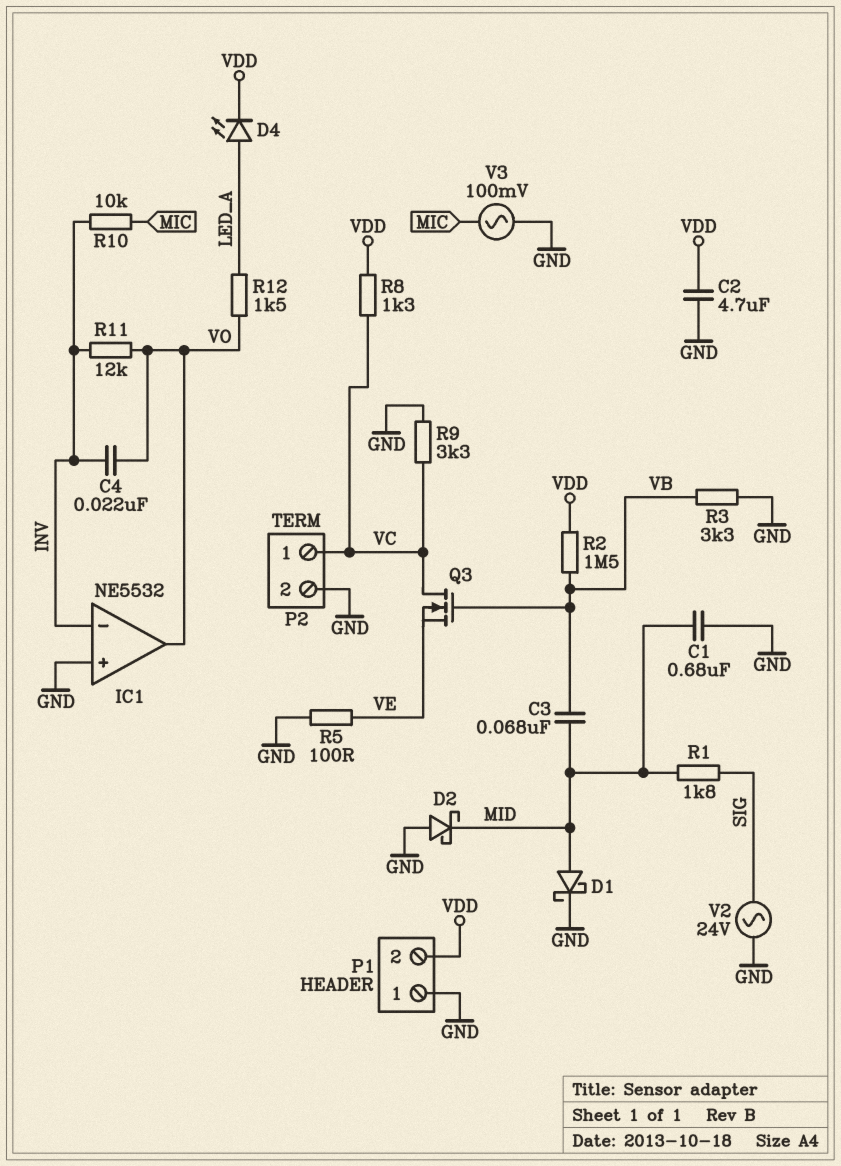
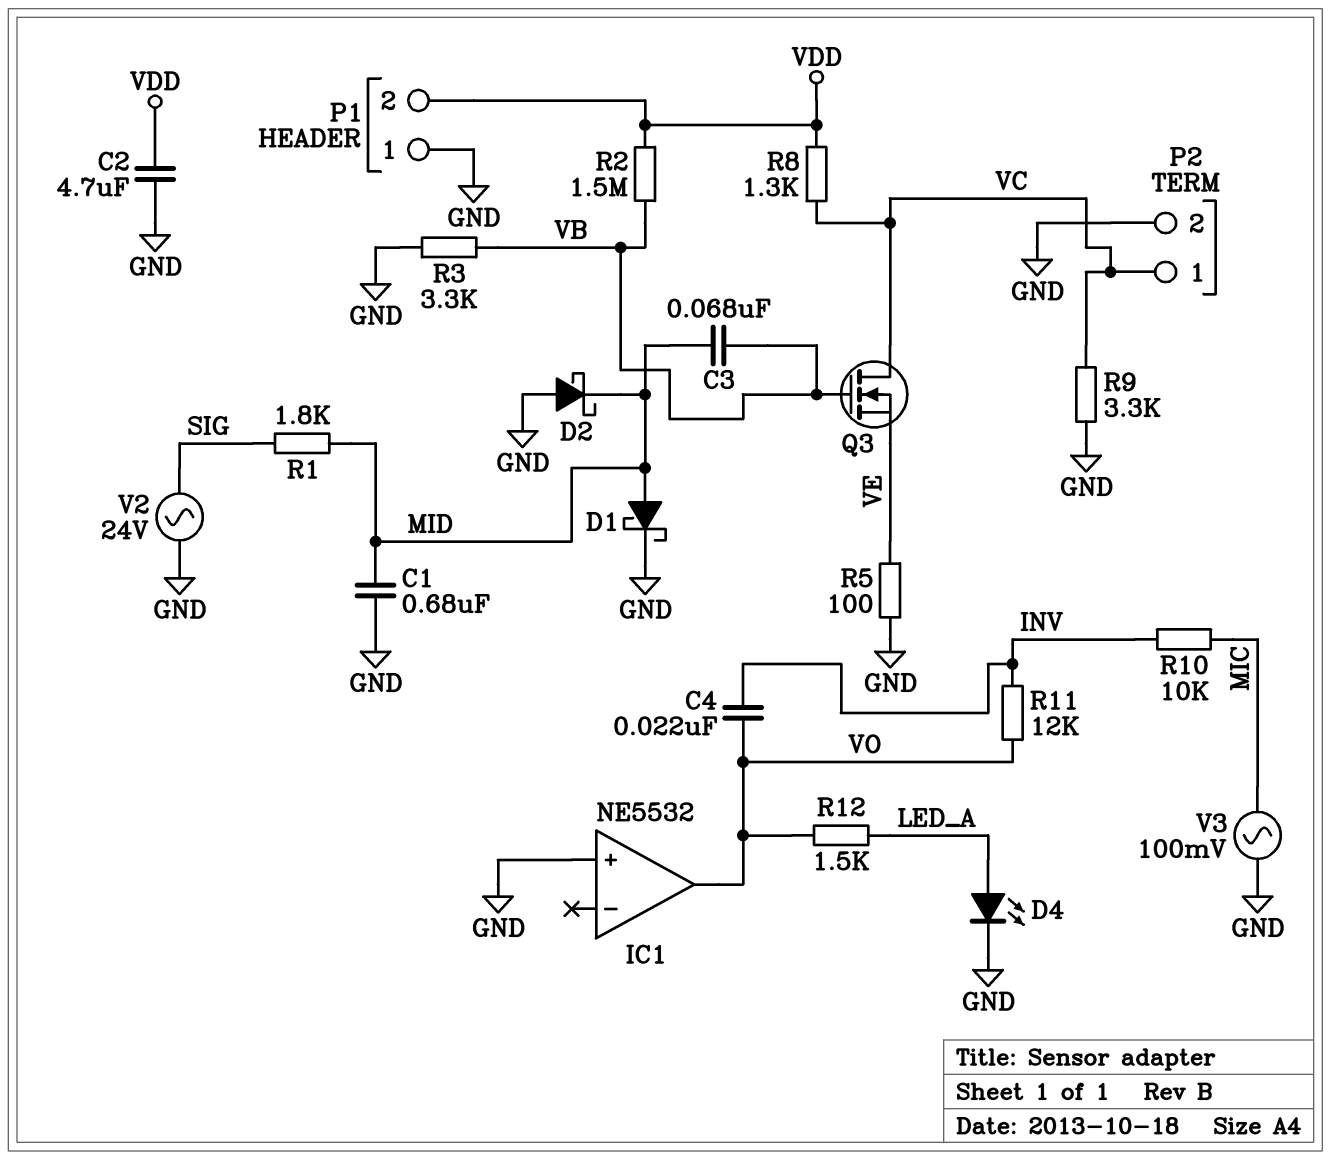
D4: LED (A LED_A, K VDD) -> LED (A LED_A, K GND)
IC1 pin in-: INV -> none

